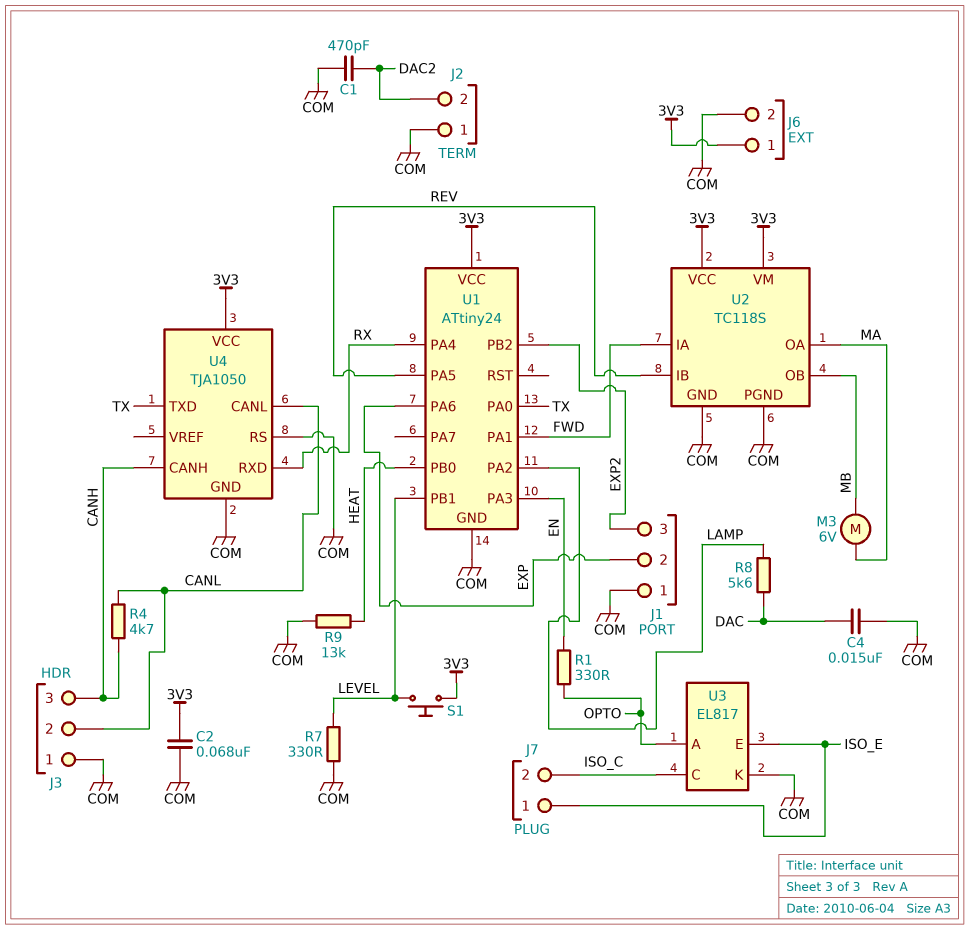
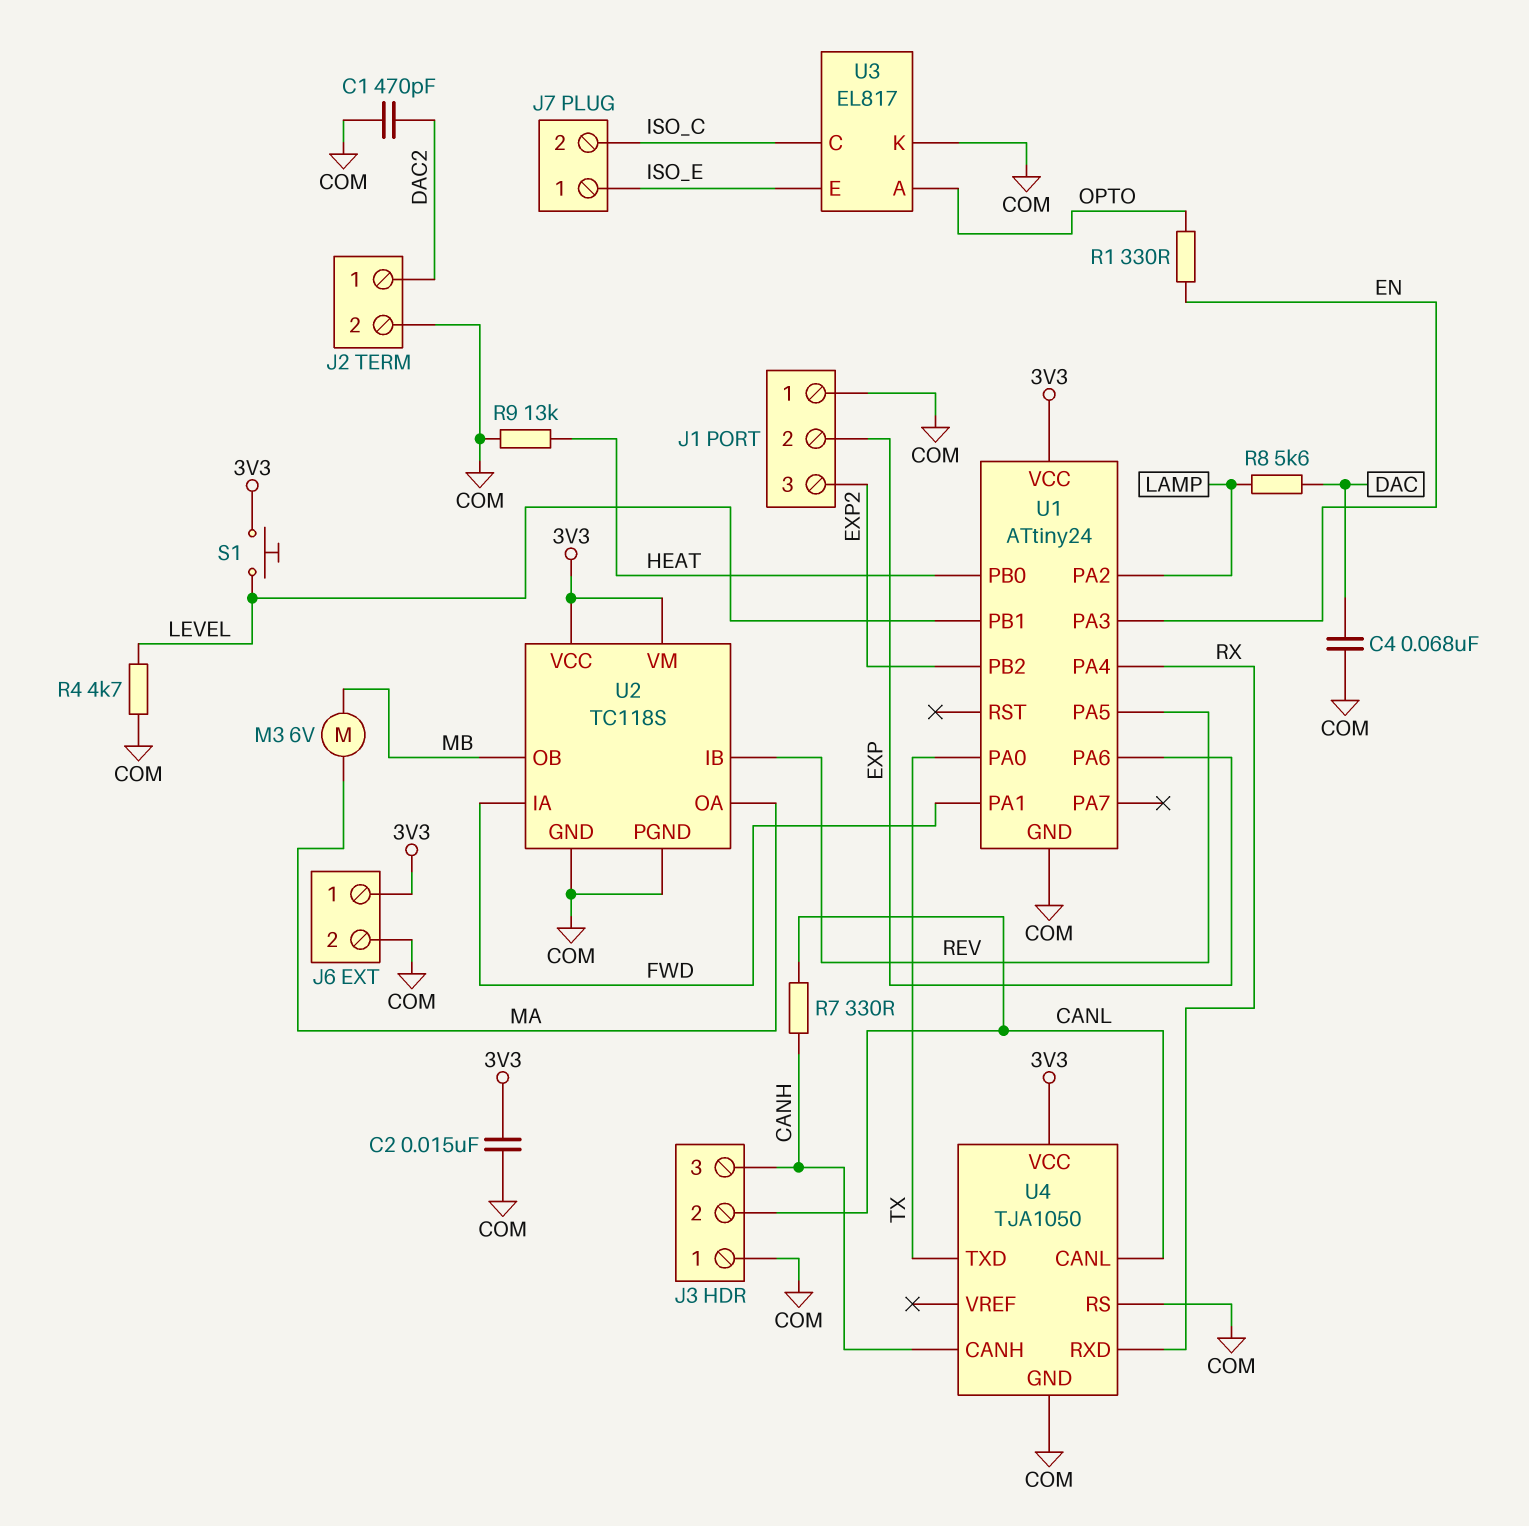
C2: 68nF (3V3, COM) -> 15nF (3V3, COM)
C4: 15nF (COM, DAC) -> 68nF (COM, DAC)
J2 pin 1: COM -> DAC2
J2 pin 2: DAC2 -> COM
R4: 4.7k (CANH, CANL) -> 4.7k (COM, LEVEL)
R7: 330 (COM, LEVEL) -> 330 (CANH, CANL)

